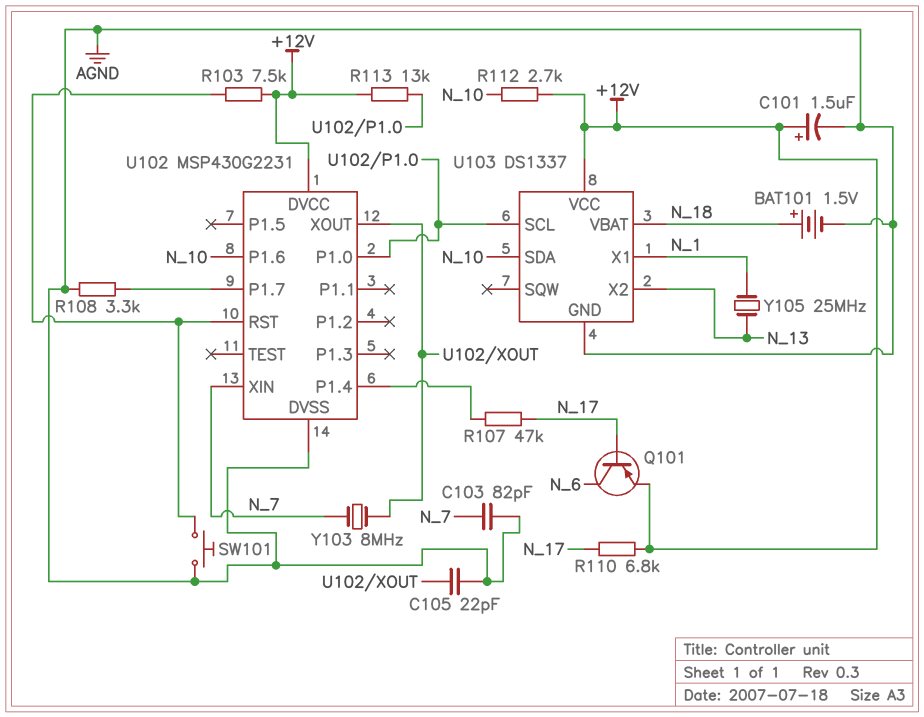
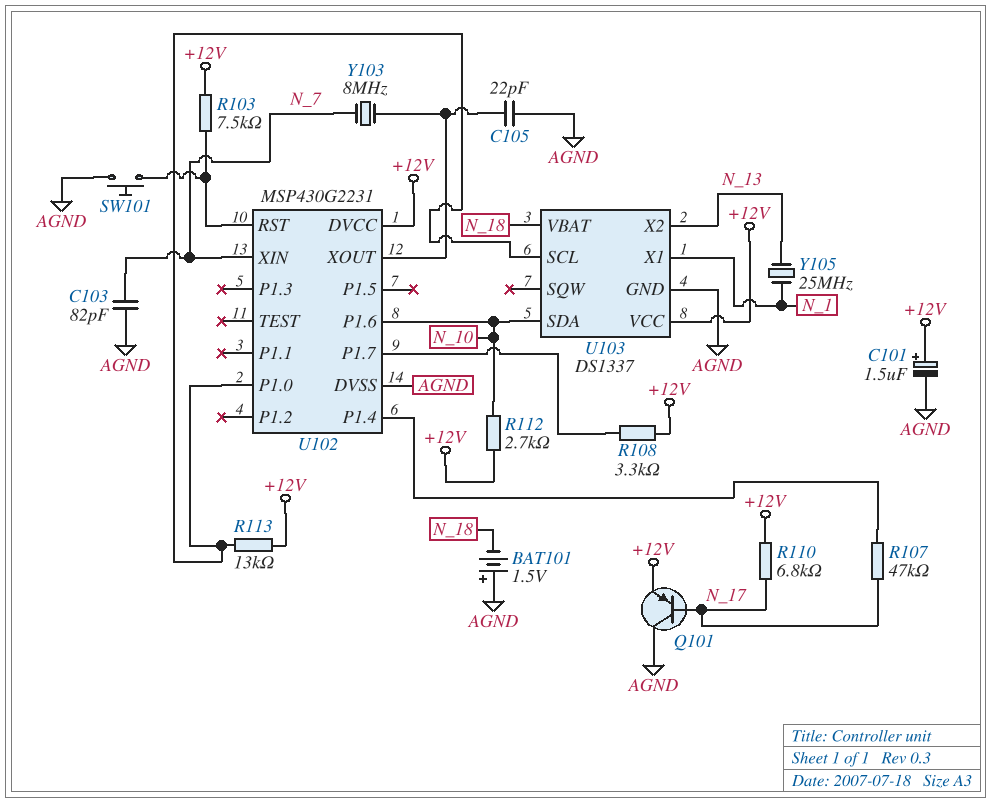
BAT101: 1.5V (plus N_18, minus AGND) -> 1.5V (plus AGND, minus N_18)
Q101: PNP (B N_17, C N_6, E +12V) -> PNP (B N_17, C AGND, E +12V)
R108: 3.3k (AGND, U102/P1.7) -> 3.3k (+12V, U102/P1.7)

